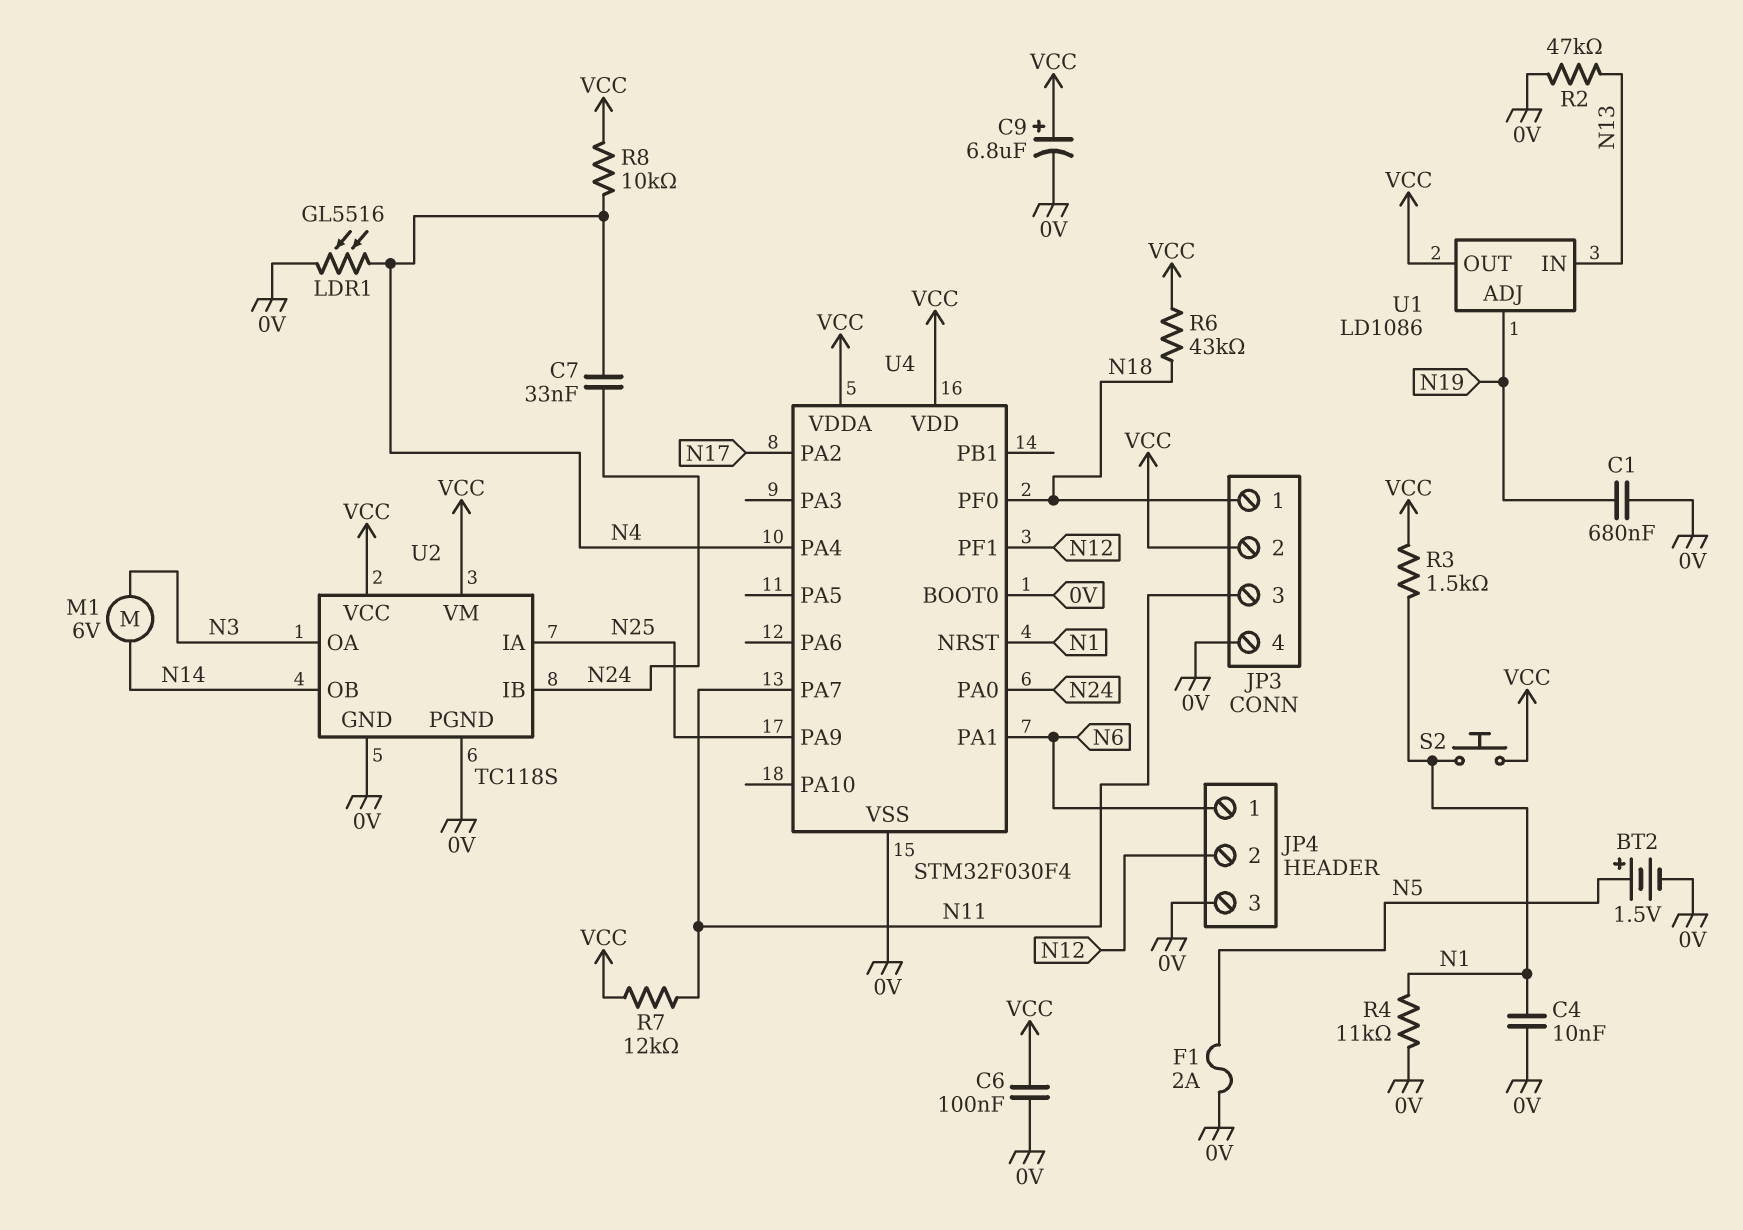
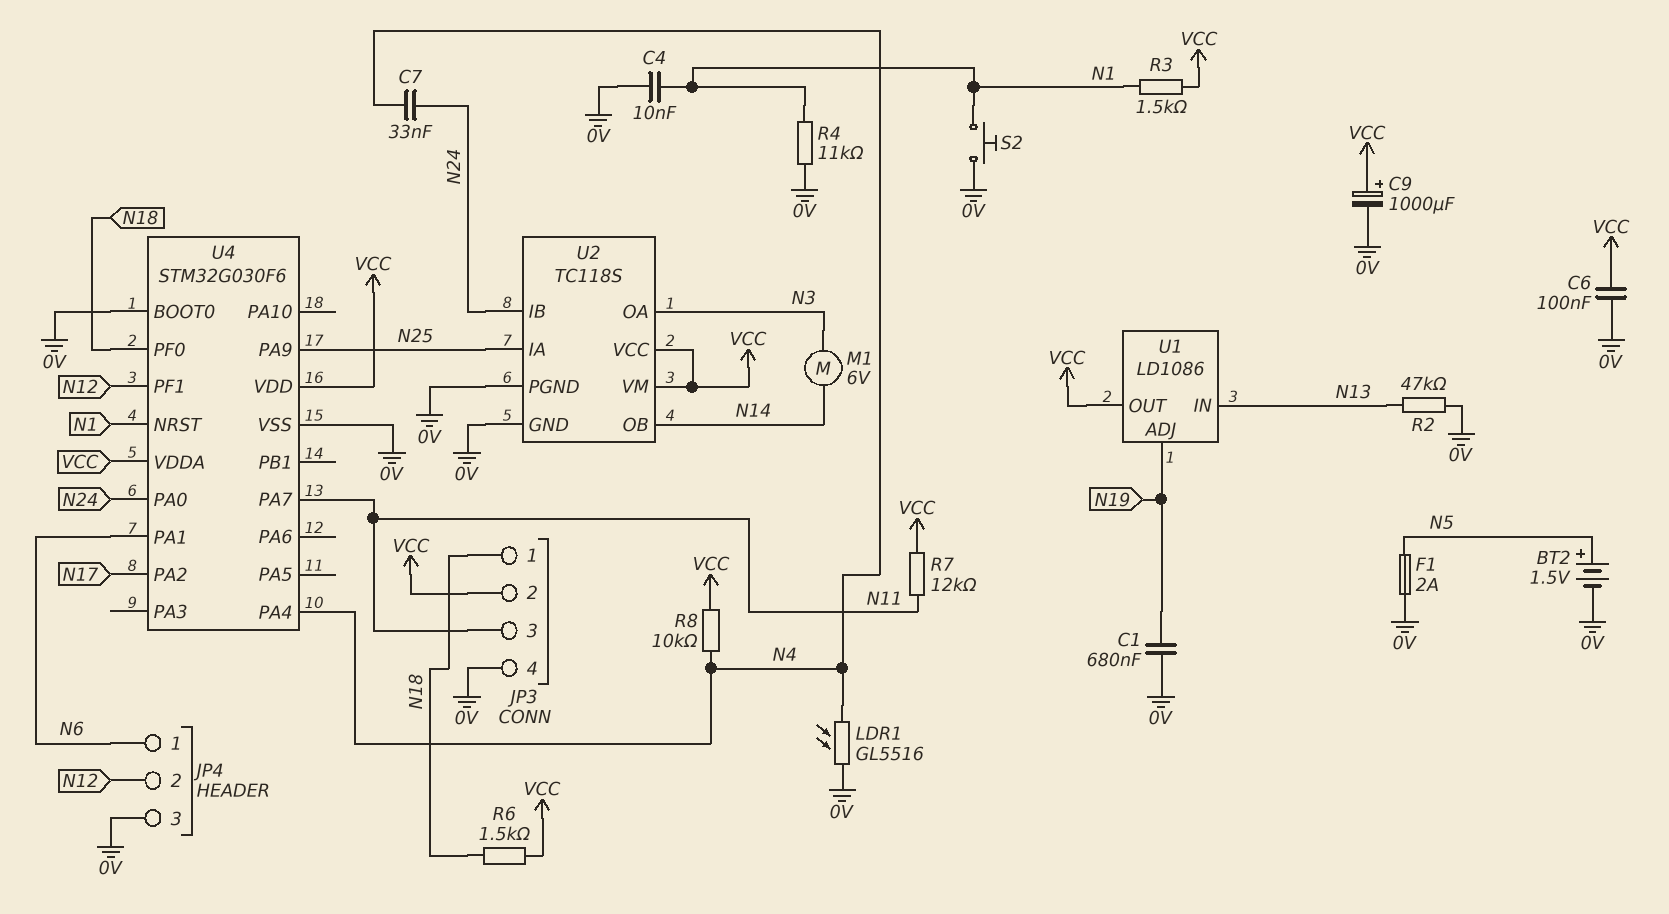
C9: 6.8uF (plus VCC, minus 0V) -> 1000uF (plus VCC, minus 0V)
R6: 43k (N18, VCC) -> 1.5k (N18, VCC)
S2: button (N1, VCC) -> button (0V, N1)
U4: STM32F030F4 -> STM32G030F6

